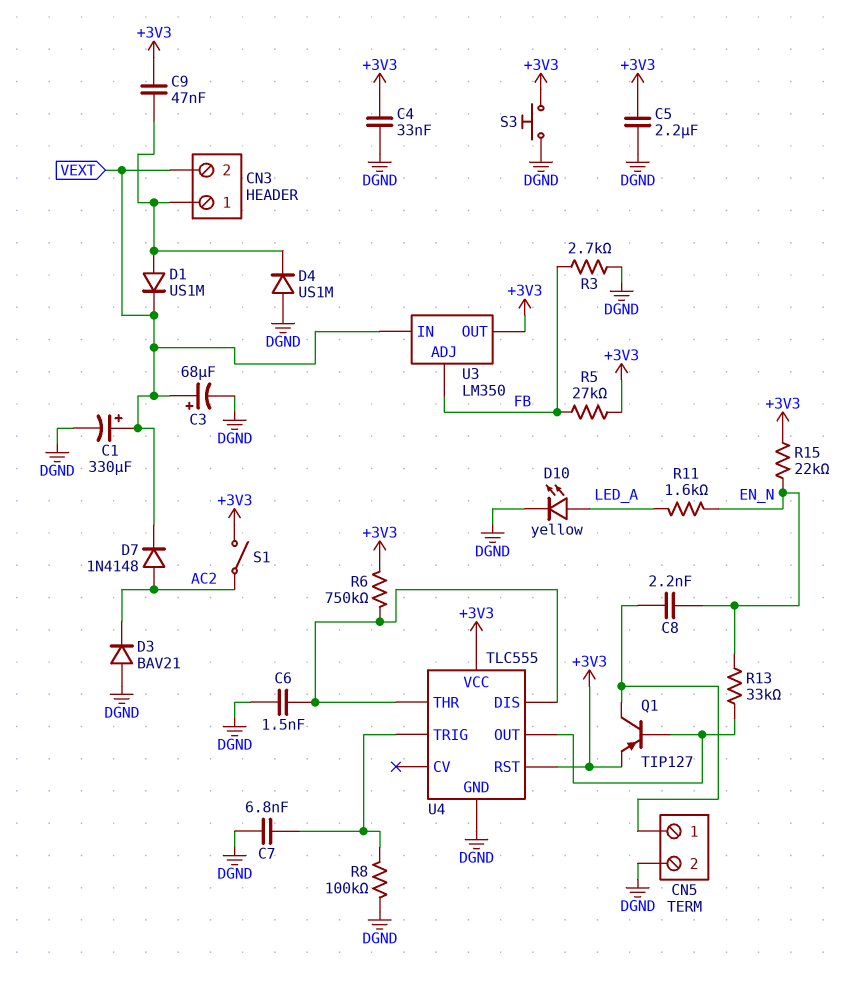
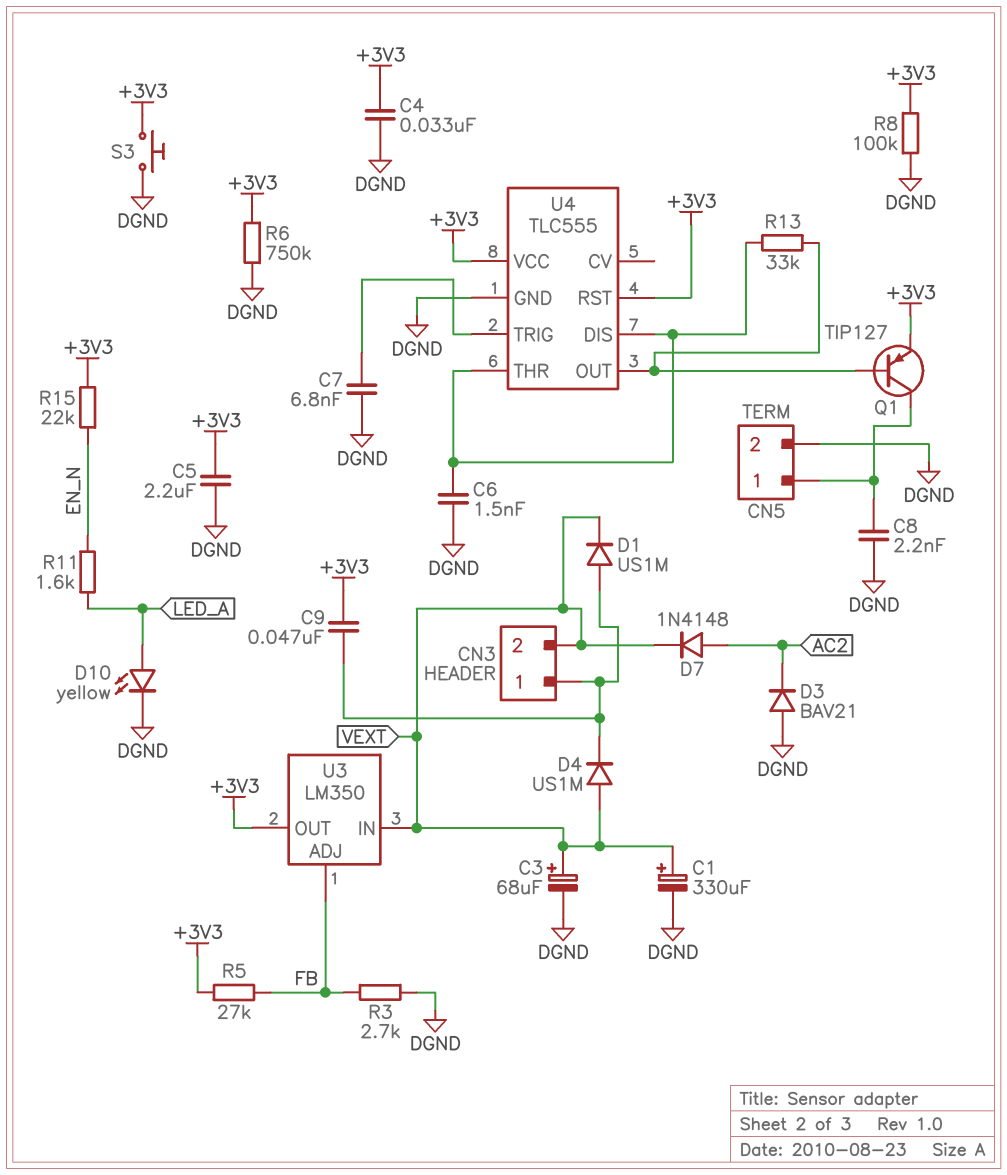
C8: 2.2nF (CN5/1, EN_N) -> 2.2nF (CN5/1, DGND)
D4: diode US1M (A DGND, K CN3/1) -> diode US1M (A VEXT, K CN3/1)
R6: 750k (+3V3, U4/DIS) -> 750k (+3V3, DGND)
R8: 100k (DGND, U4/TRIG) -> 100k (+3V3, DGND)
R13: 33k (EN_N, U4/OUT) -> 33k (U4/DIS, U4/OUT)
S1: switch (+3V3, AC2) -> none

